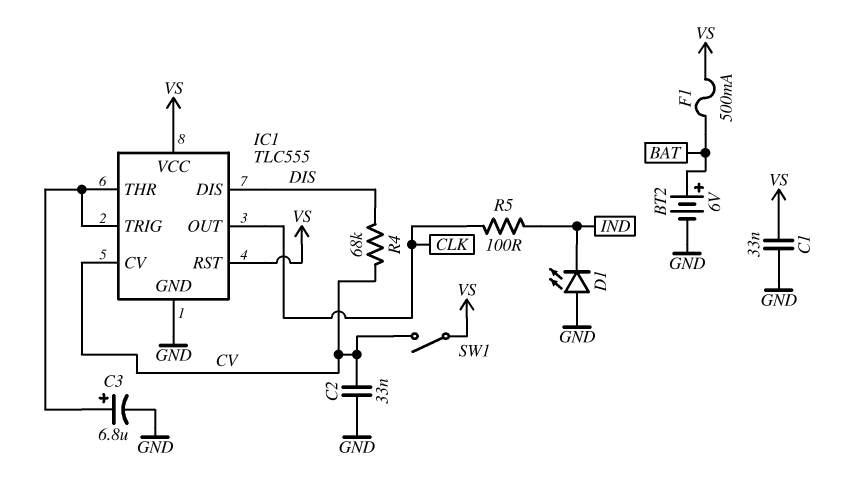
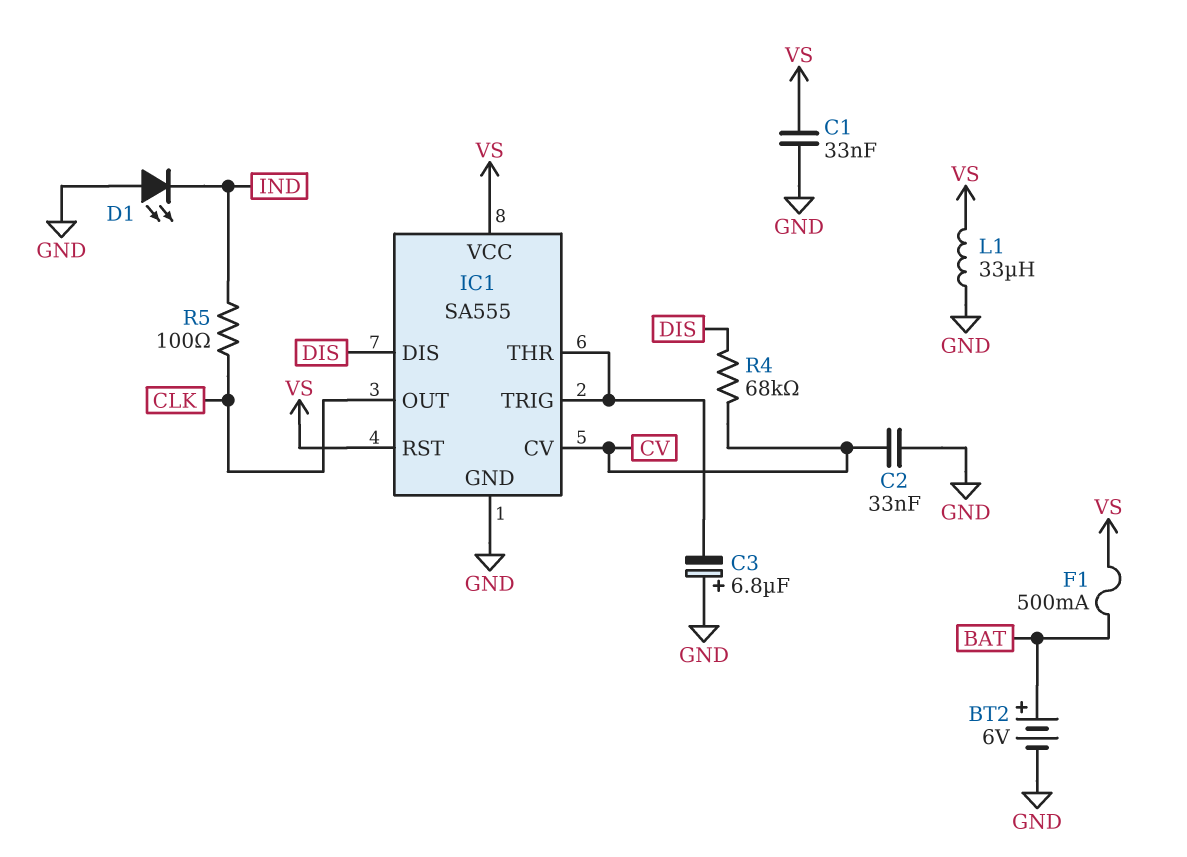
C3: 6.8uF (plus IC1/THR, minus GND) -> 6.8uF (plus GND, minus IC1/THR)
IC1: TLC555 -> SA555
L1: none -> 33uH (GND, VS)
SW1: switch (CV, VS) -> none

